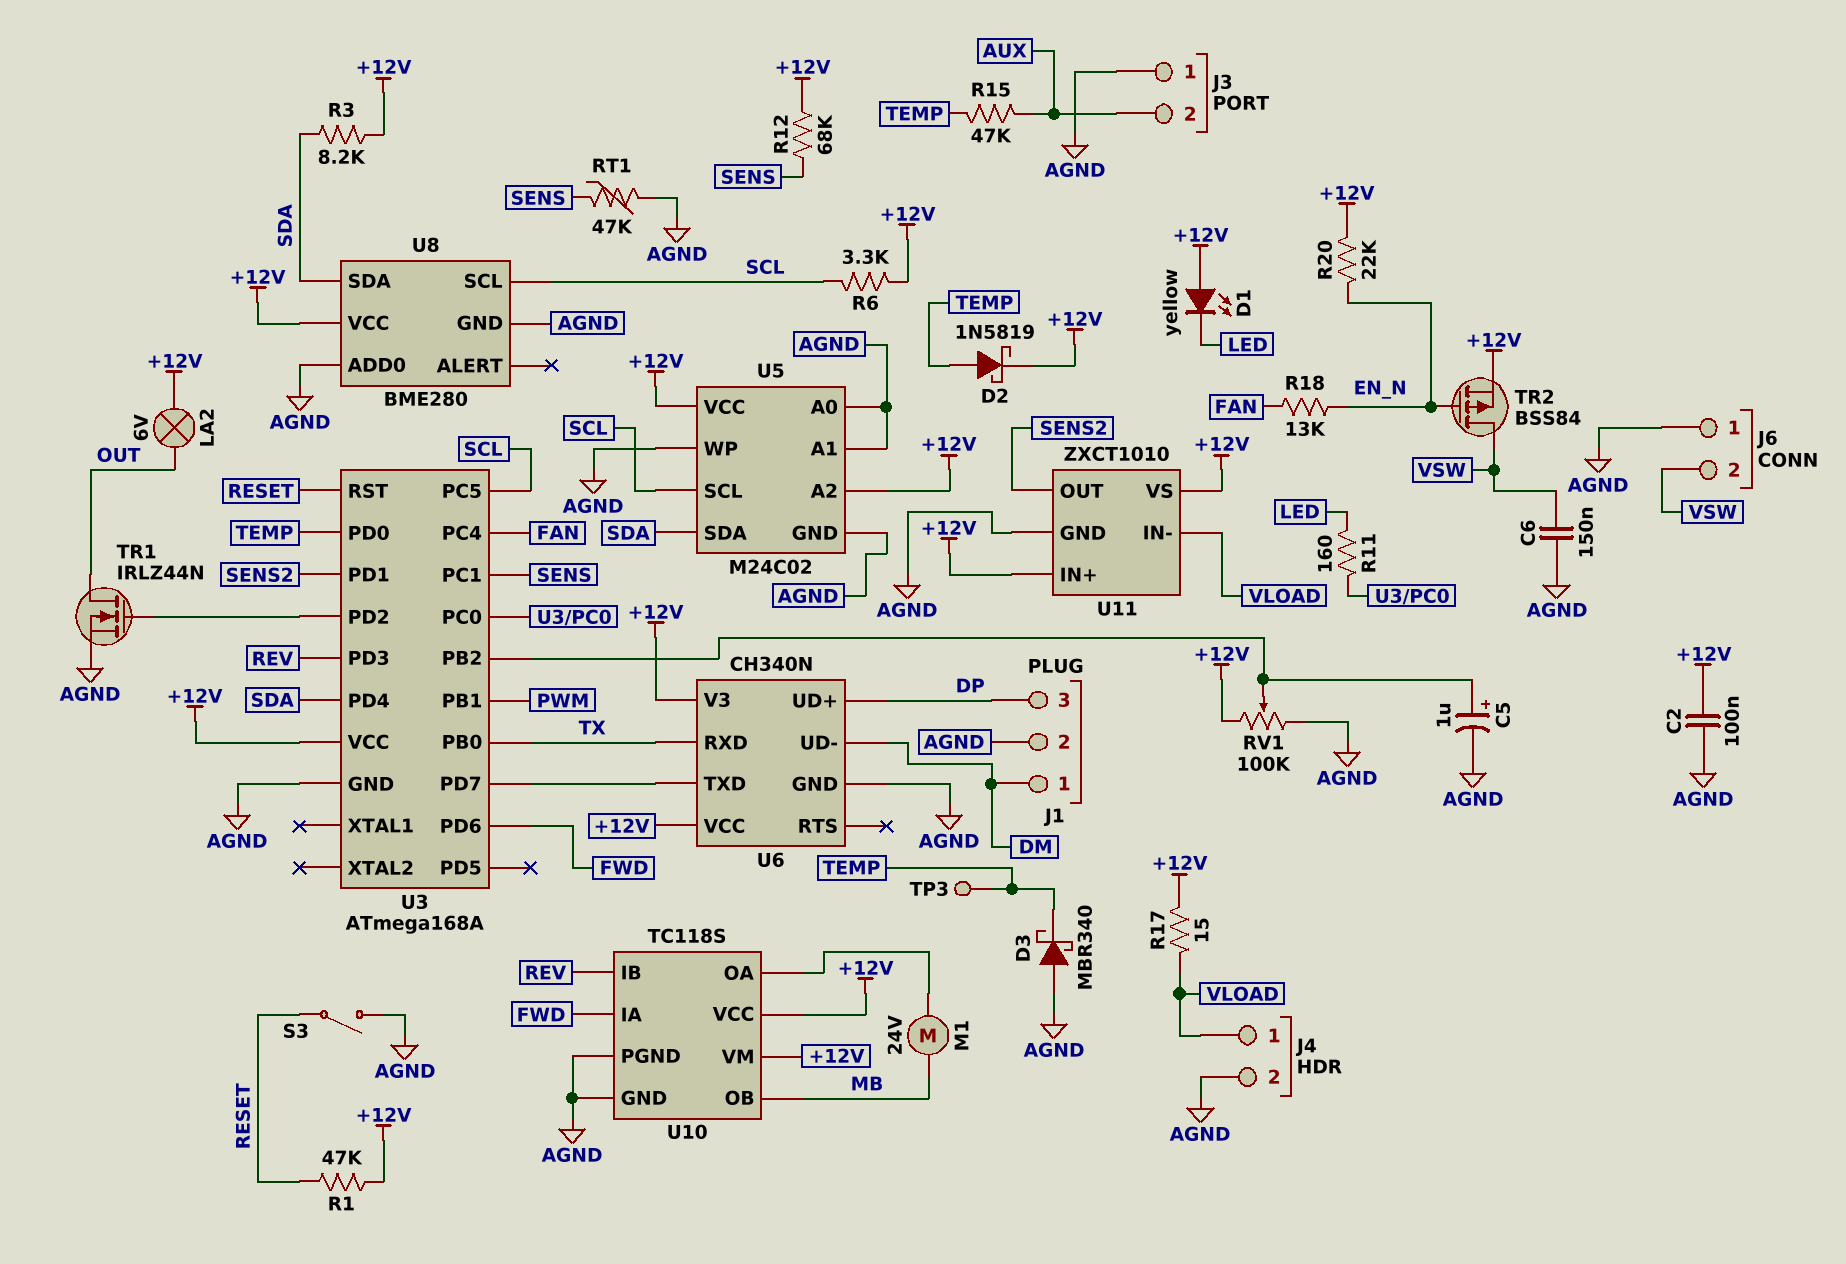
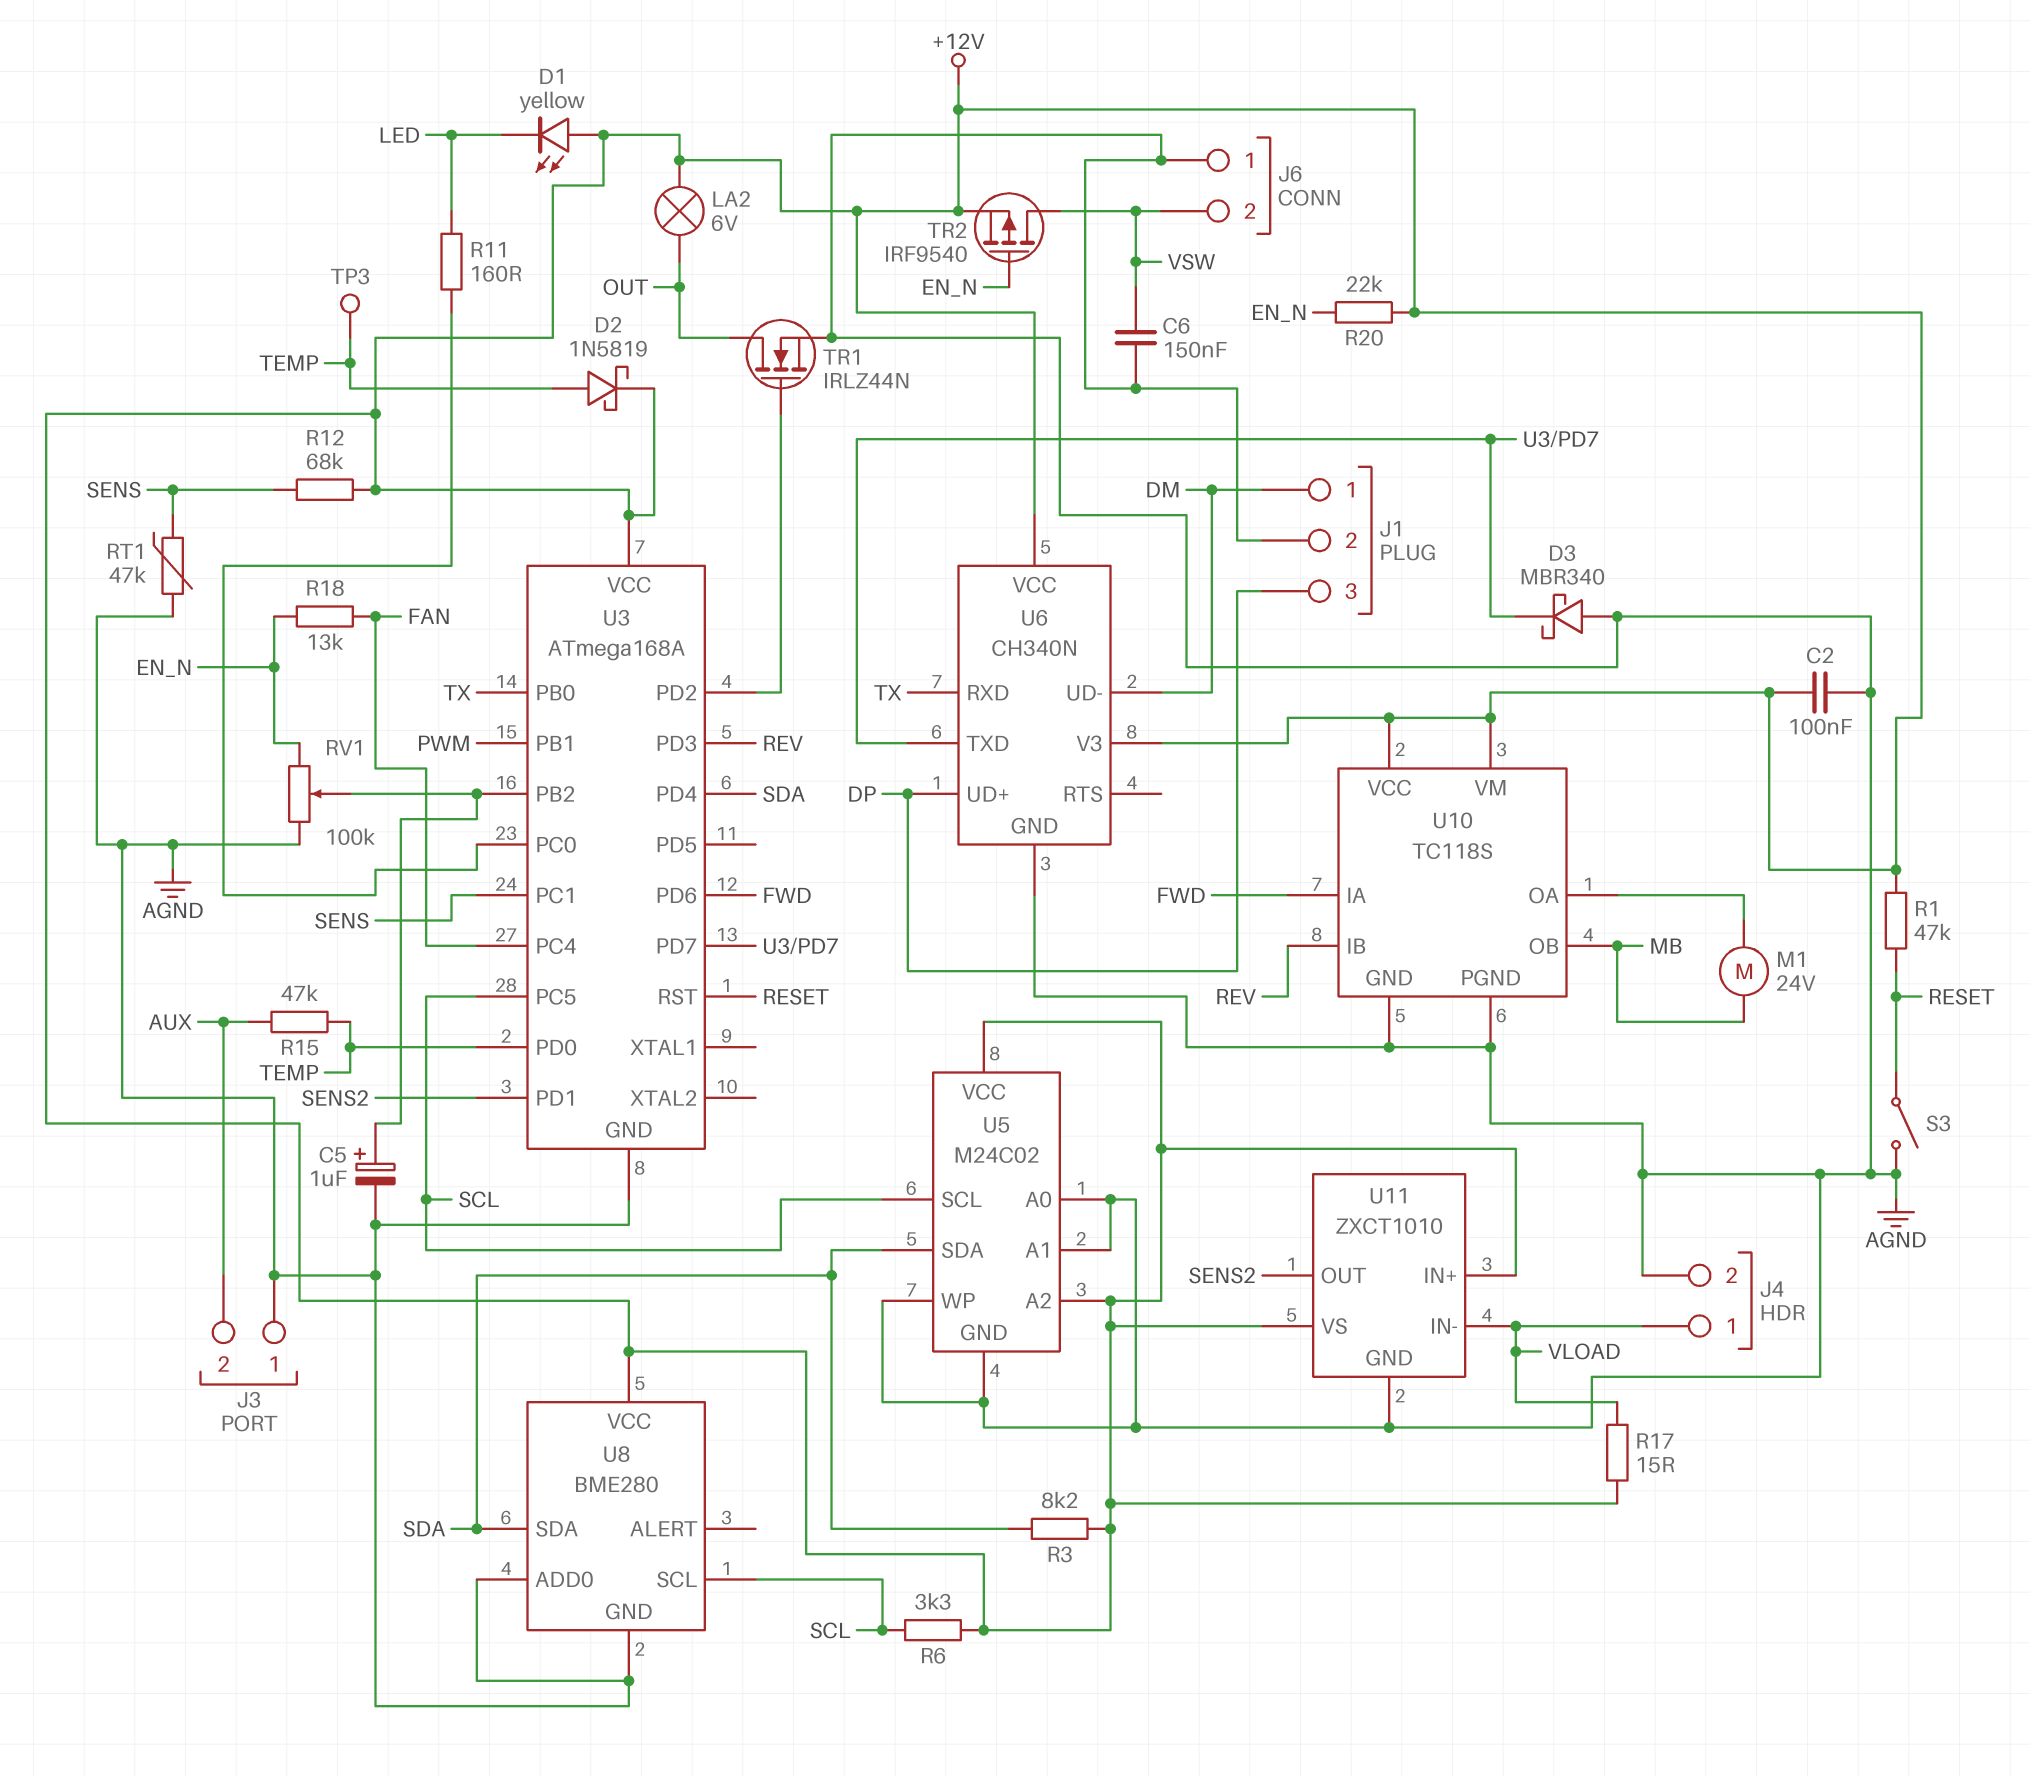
D3: schottky MBR340 (A AGND, K TEMP) -> schottky MBR340 (A AGND, K U3/PD7)
RV1: 100k (+12V, AGND, wiper U3/PB2) -> 100k (AGND, EN_N, wiper U3/PB2)
TR2: PMOS BSS84 (G EN_N, D VSW, S +12V) -> PMOS IRF9540 (G EN_N, D VSW, S +12V)

